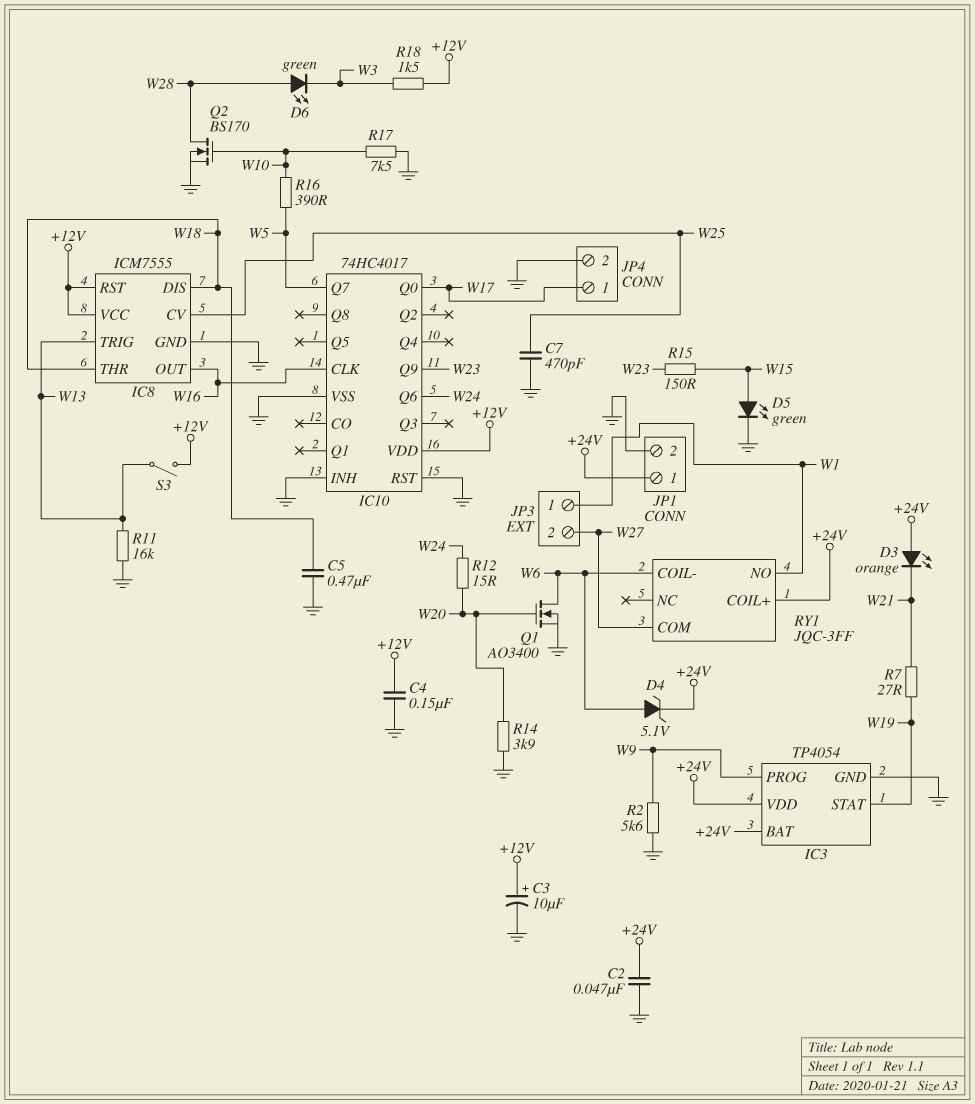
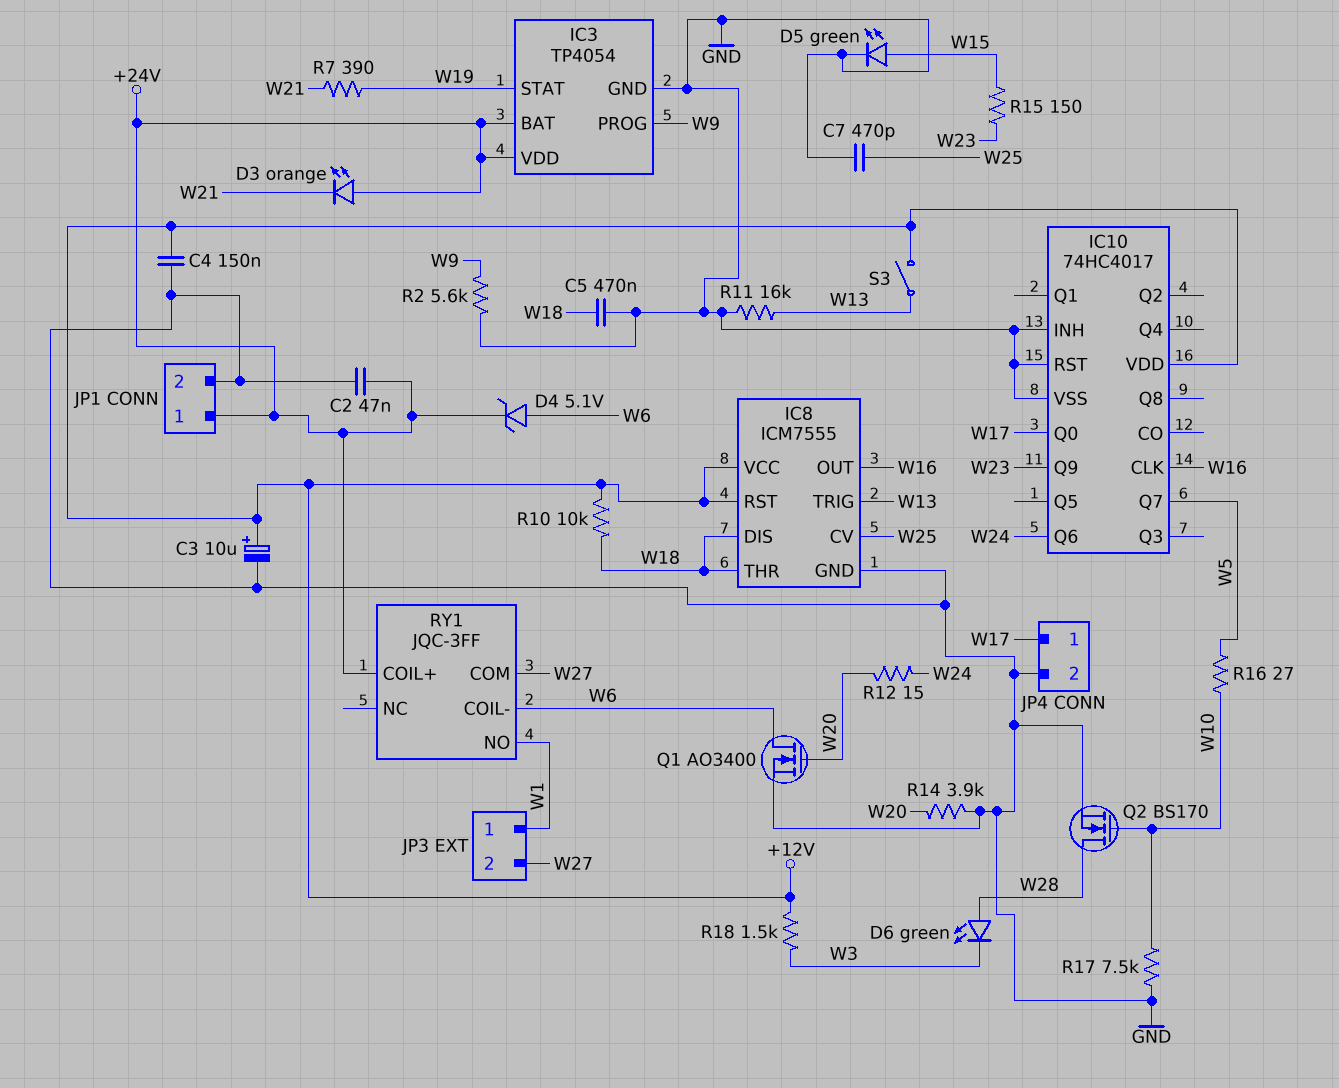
R7: 27 (W19, W21) -> 390 (W19, W21)
R10: none -> 10k (+12V, W18)
R16: 390 (W5, W10) -> 27 (W5, W10)

